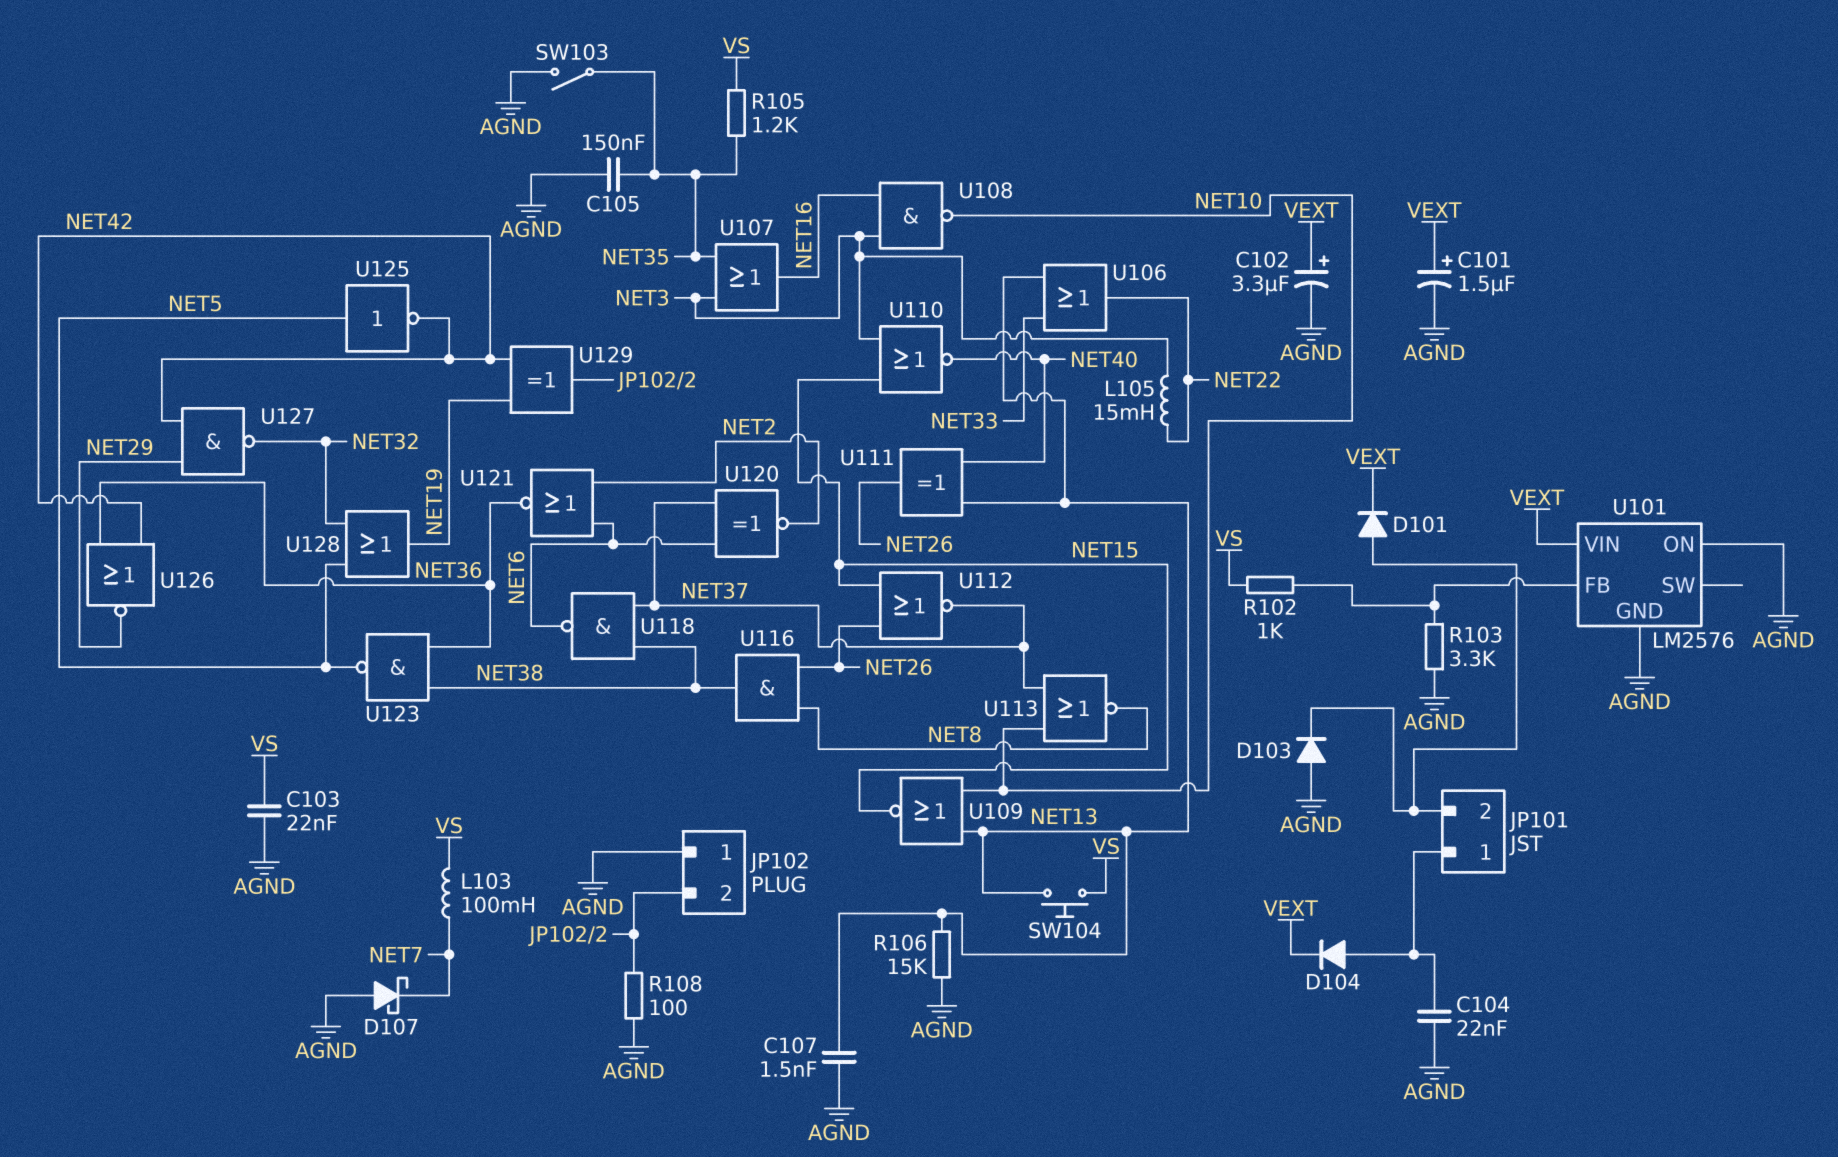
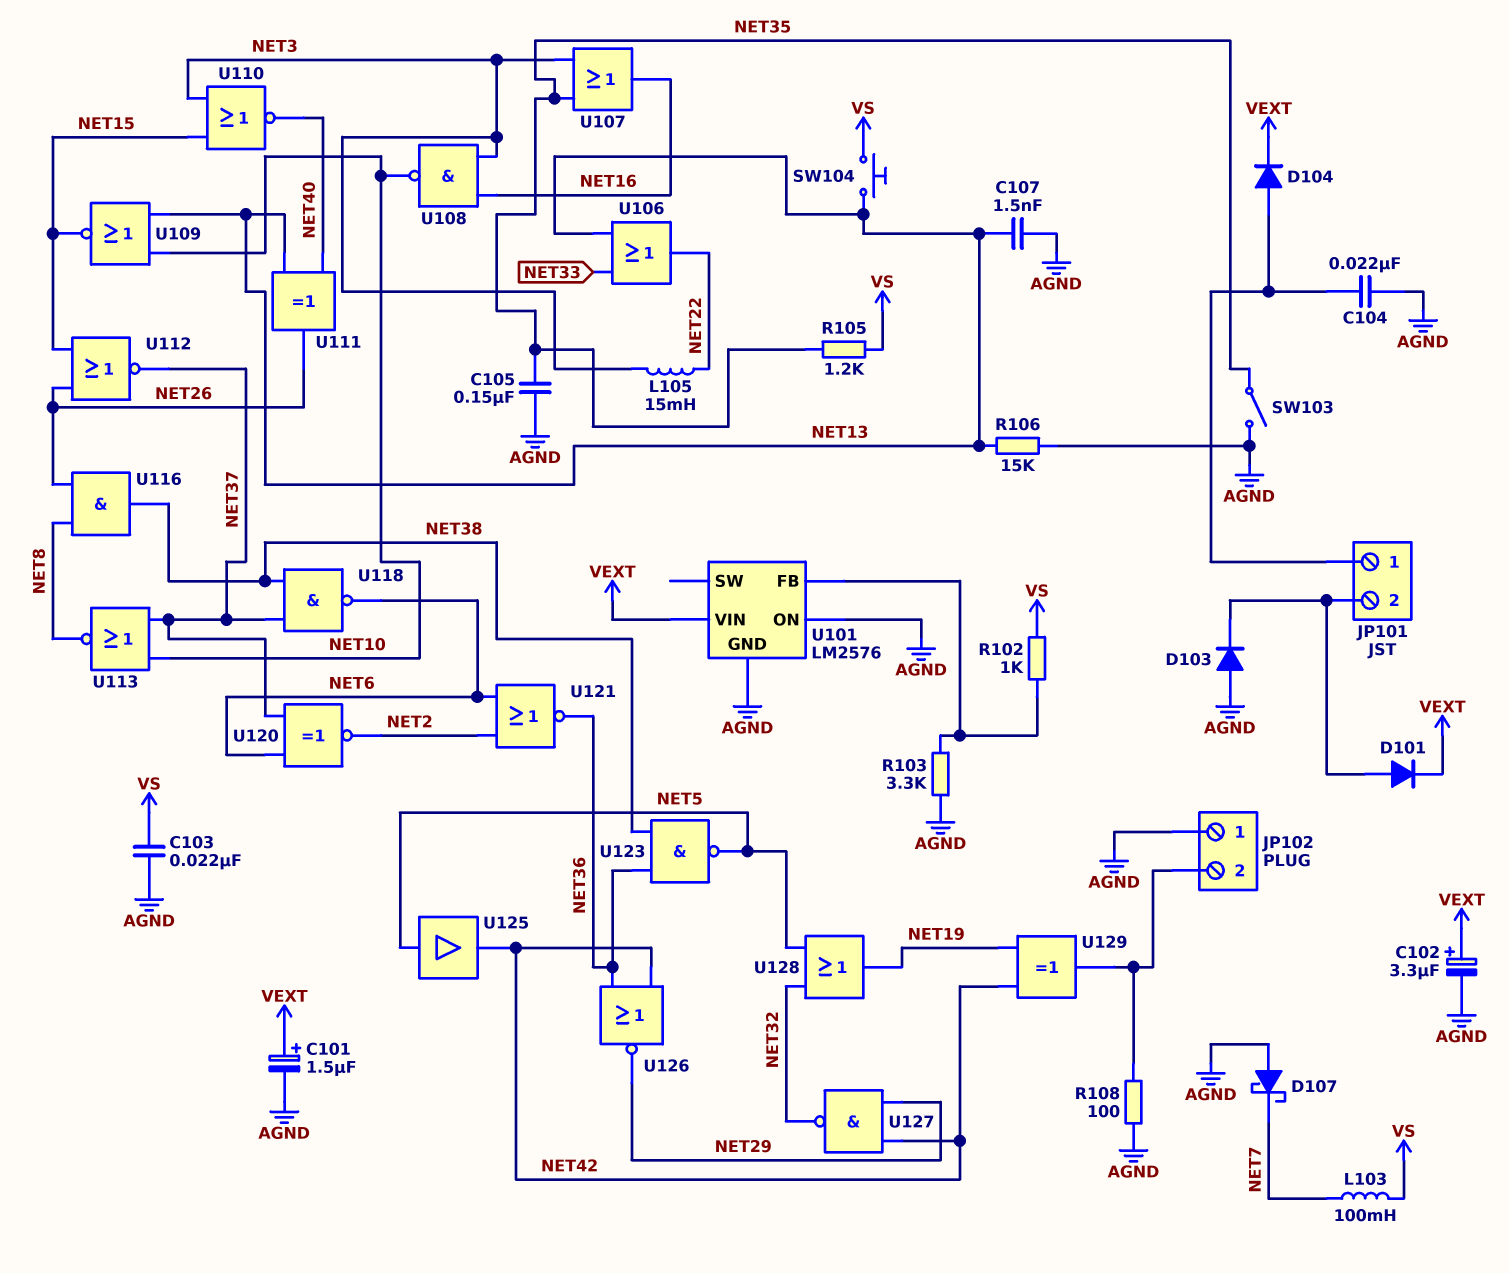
U125: NOT (in NET5, out NET42) -> buffer (in NET5, out NET42)

